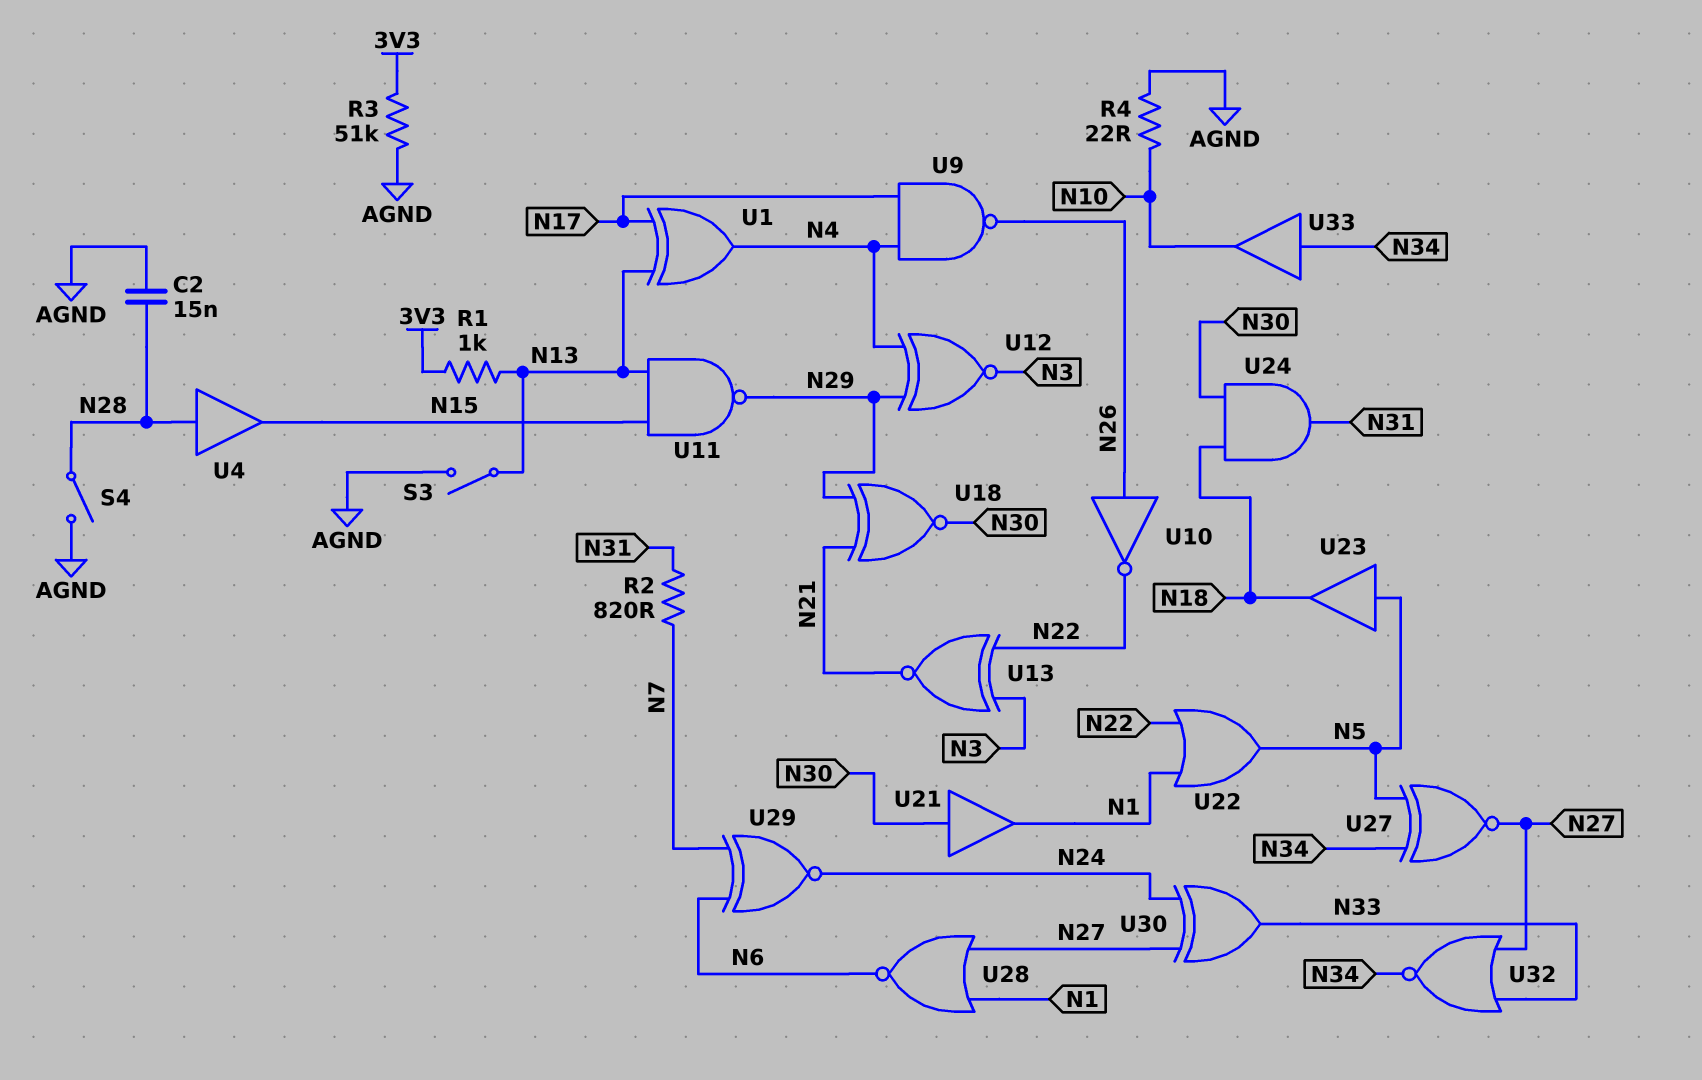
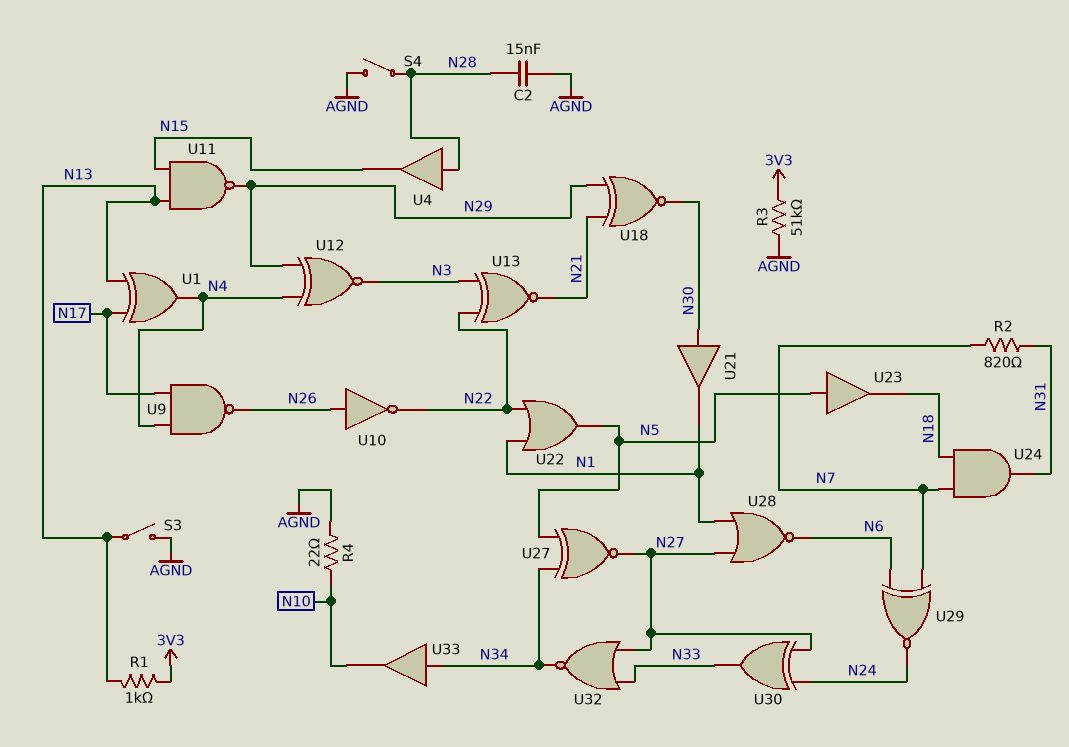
U24: AND (in N18, in N30, out N31) -> AND (in N7, in N18, out N31)

